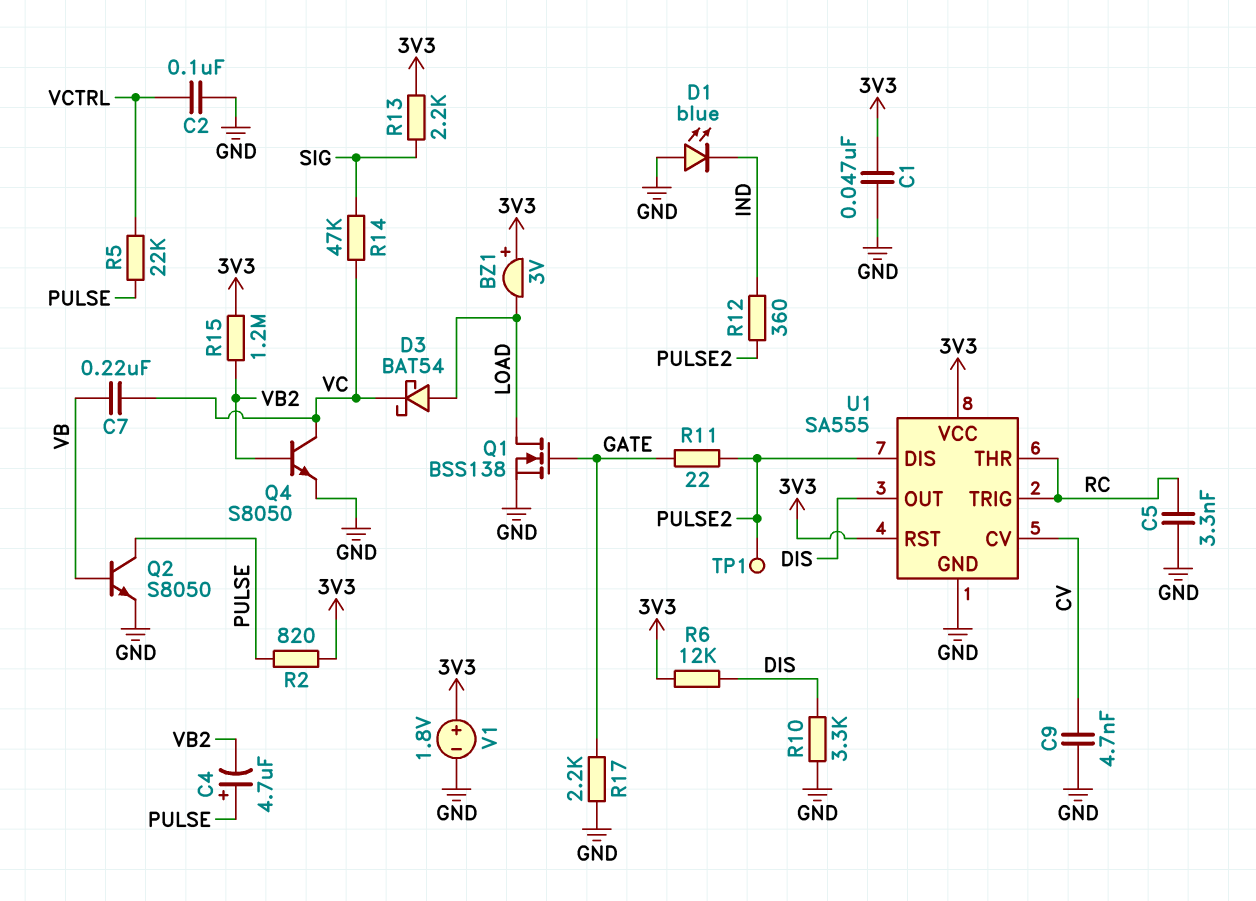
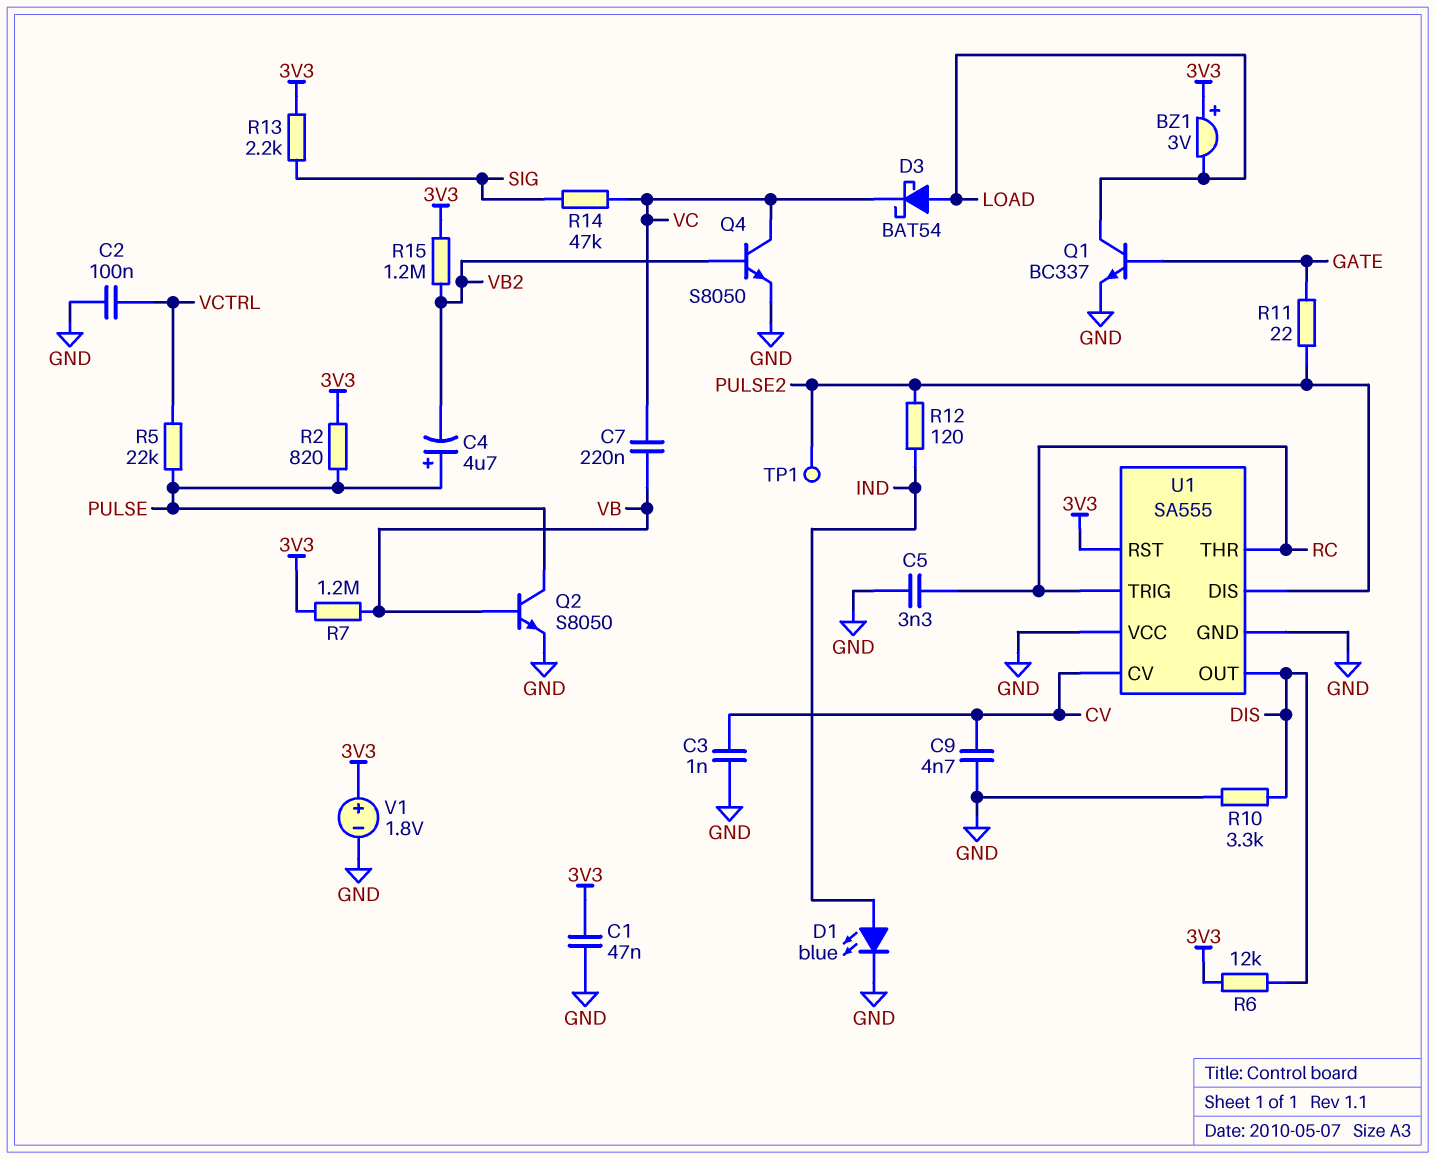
C3: none -> 1nF (CV, GND)
D1: LED blue (A GND, K IND) -> LED blue (A IND, K GND)
Q1: NMOS BSS138 (G GATE, D LOAD, S GND) -> NPN BC337 (B GATE, C LOAD, E GND)
R7: none -> 1.2M (3V3, VB)
R12: 360 (IND, PULSE2) -> 120 (IND, PULSE2)
R17: 2.2k (GATE, GND) -> none
U1 pin VCC: 3V3 -> GND

